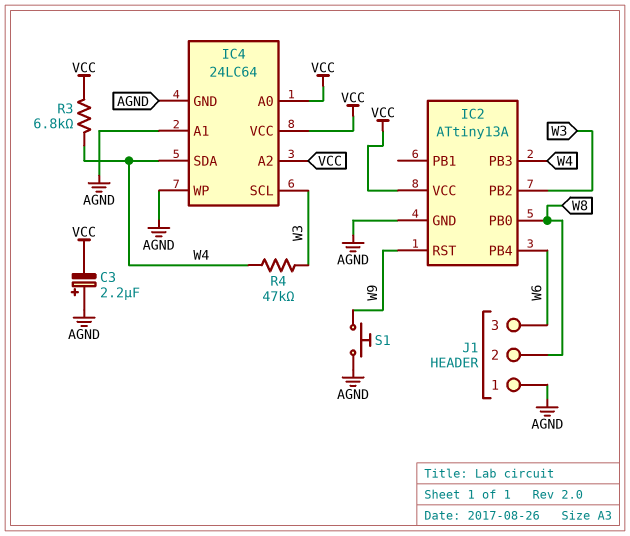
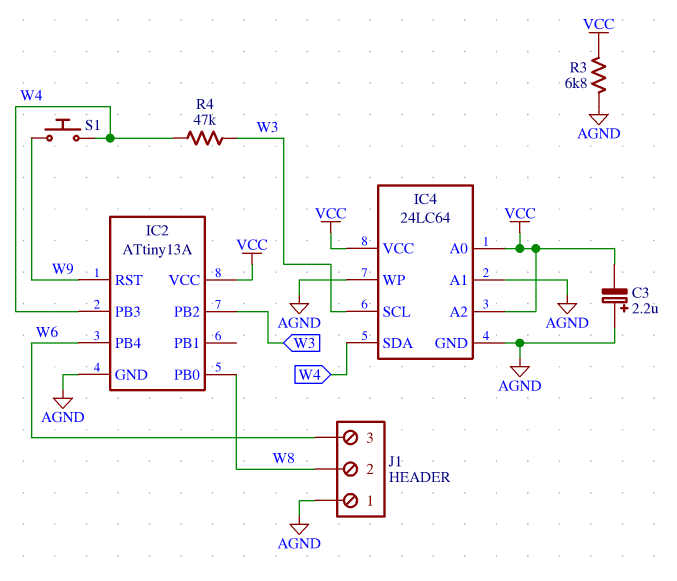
R3: 6.8k (VCC, W4) -> 6.8k (AGND, VCC)
S1: button (AGND, W9) -> button (W4, W9)

